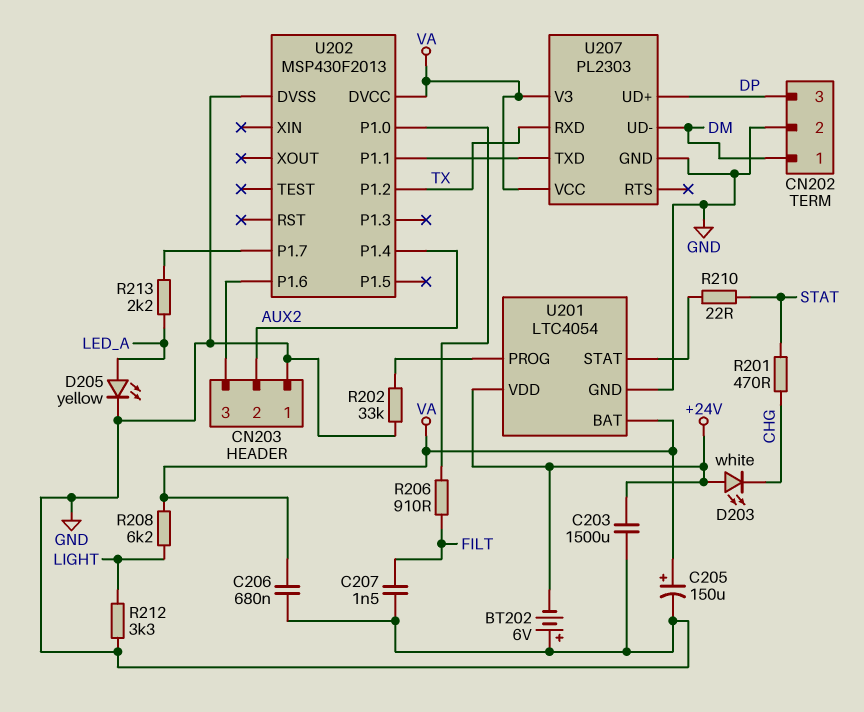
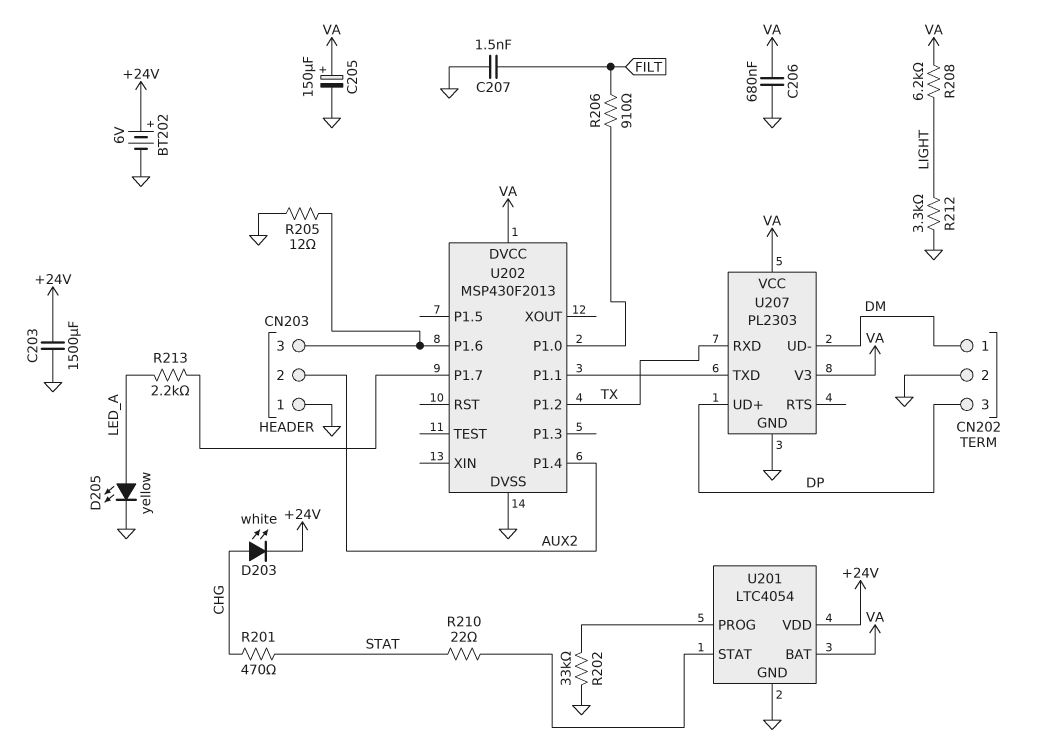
BT202: 6V (plus GND, minus +24V) -> 6V (plus +24V, minus GND)
D203: LED white (A +24V, K CHG) -> LED white (A CHG, K +24V)
R205: none -> 12 (CN203/3, GND)

